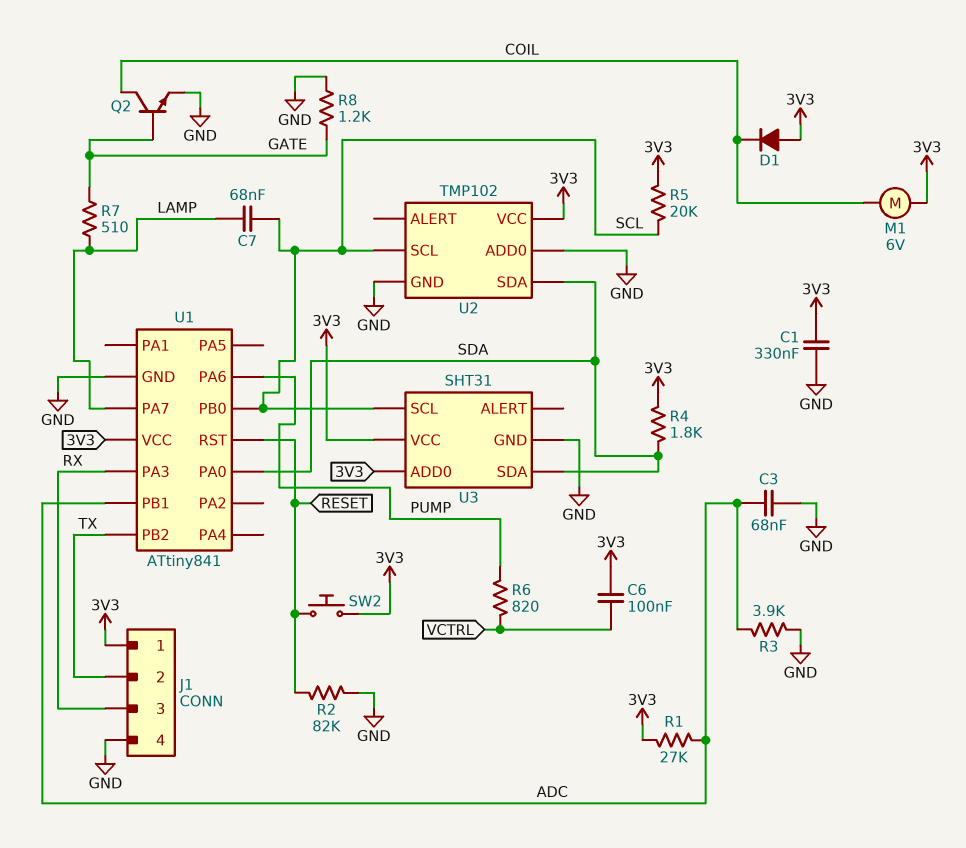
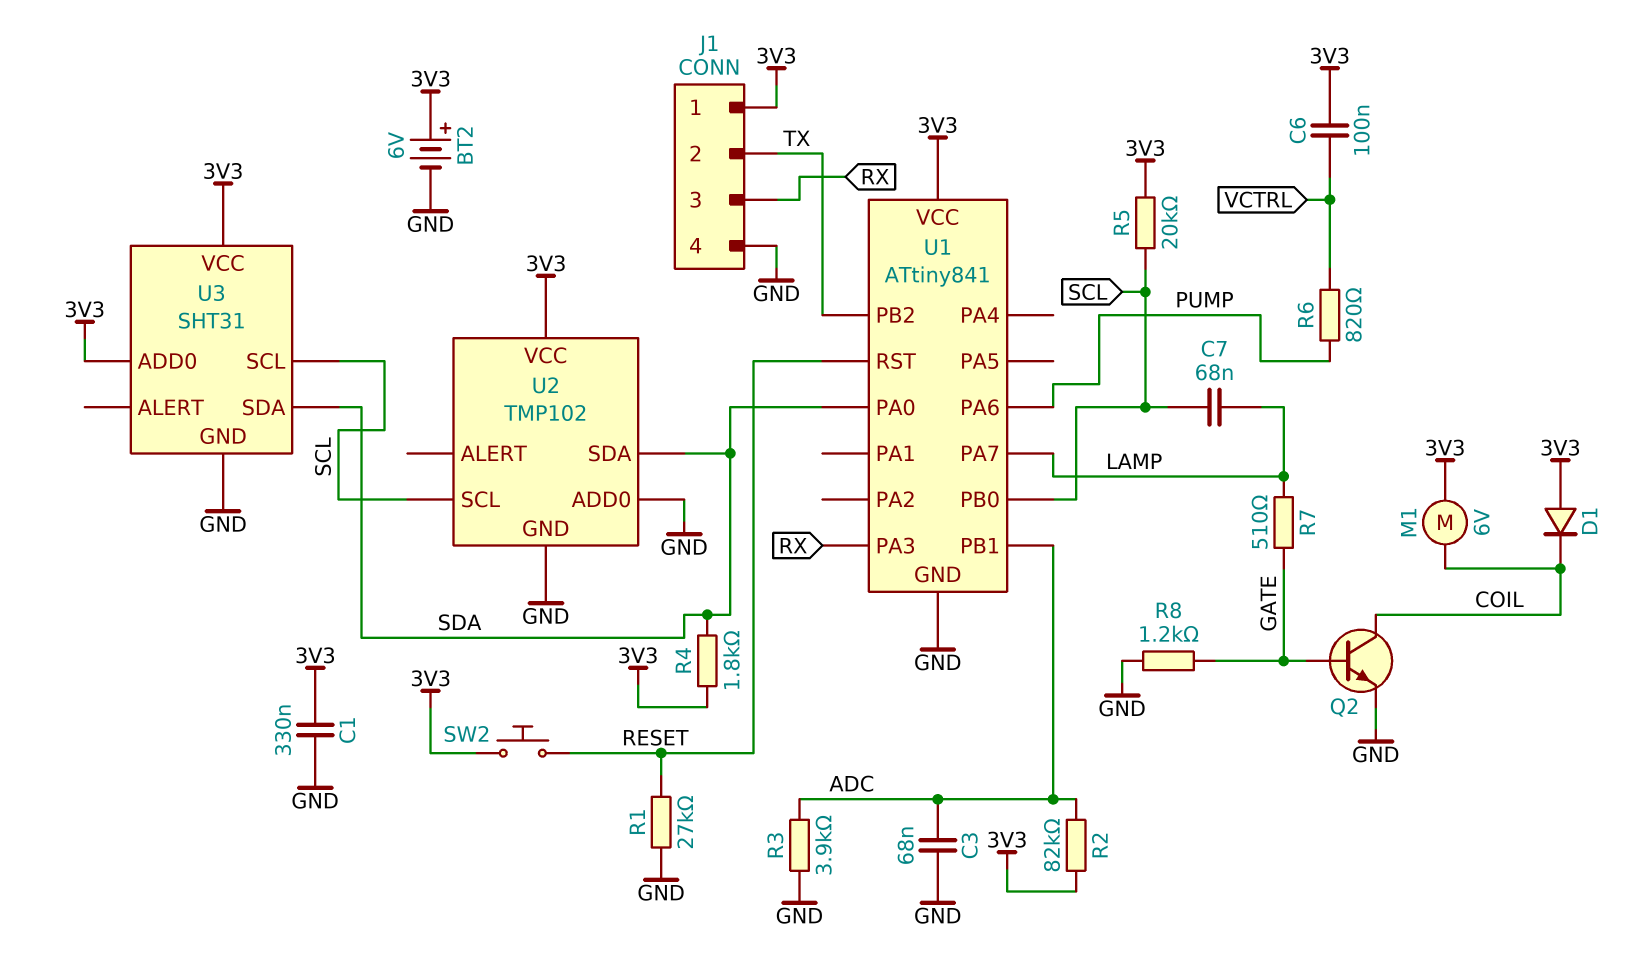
BT2: none -> 6V (plus 3V3, minus GND)
R1: 27k (3V3, ADC) -> 27k (GND, RESET)
R2: 82k (GND, RESET) -> 82k (3V3, ADC)

